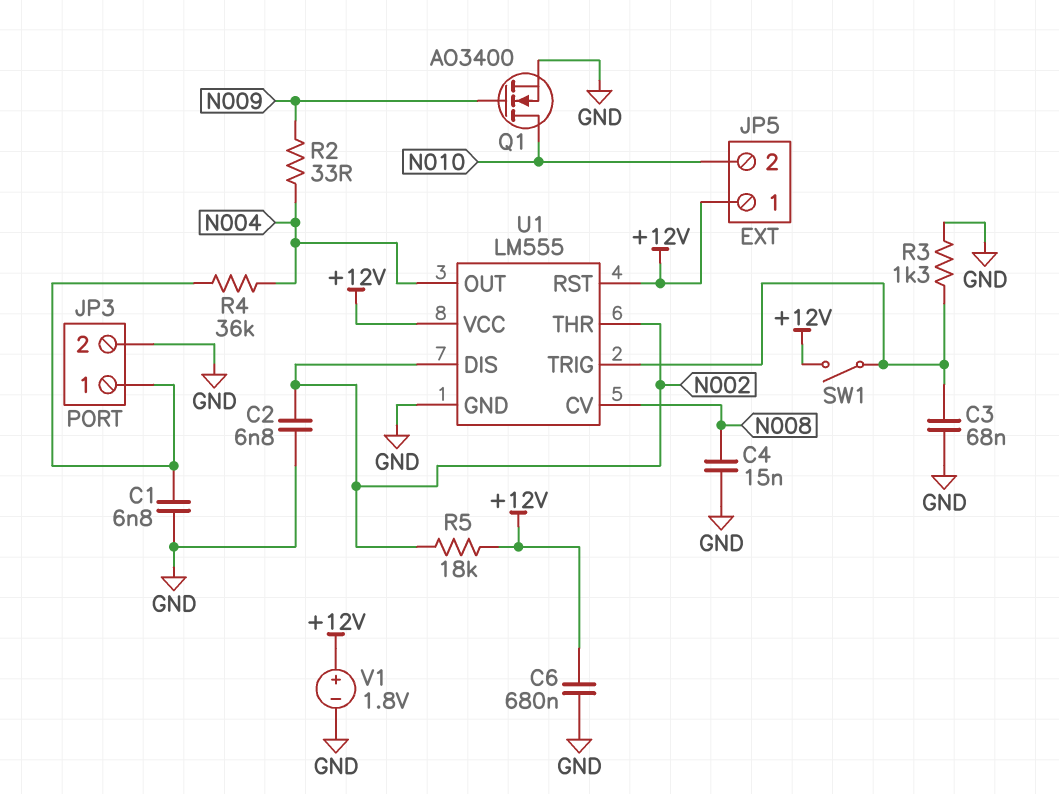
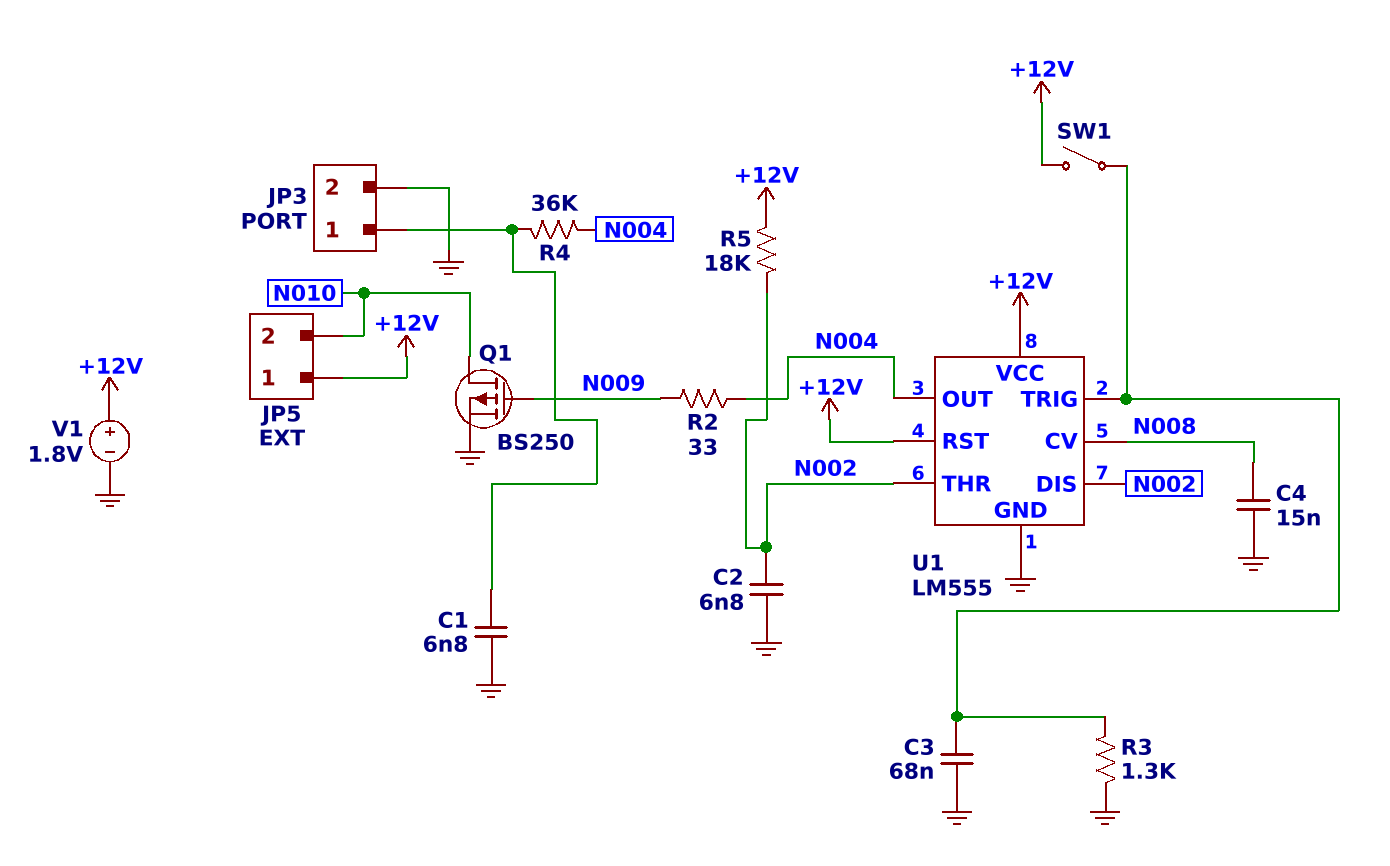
C6: 680nF (+12V, GND) -> none
Q1: NMOS AO3400 (G N009, D N010, S GND) -> PMOS BS250 (G N009, D N010, S GND)

